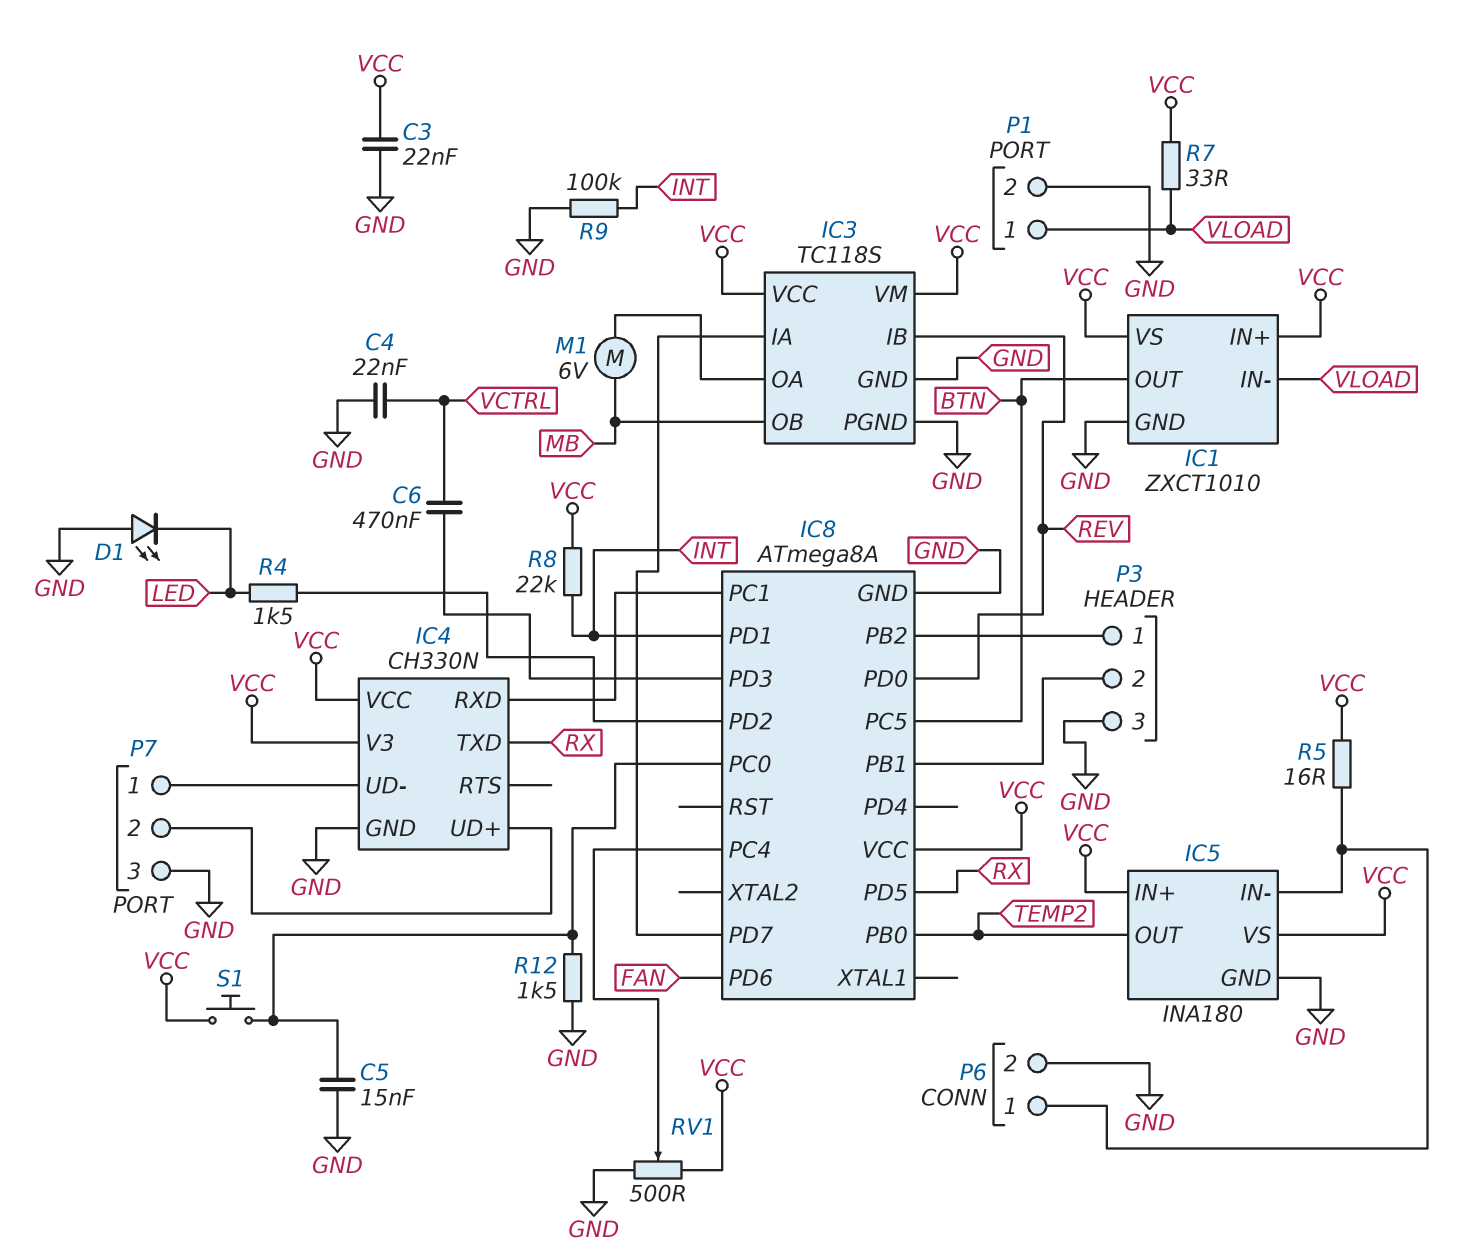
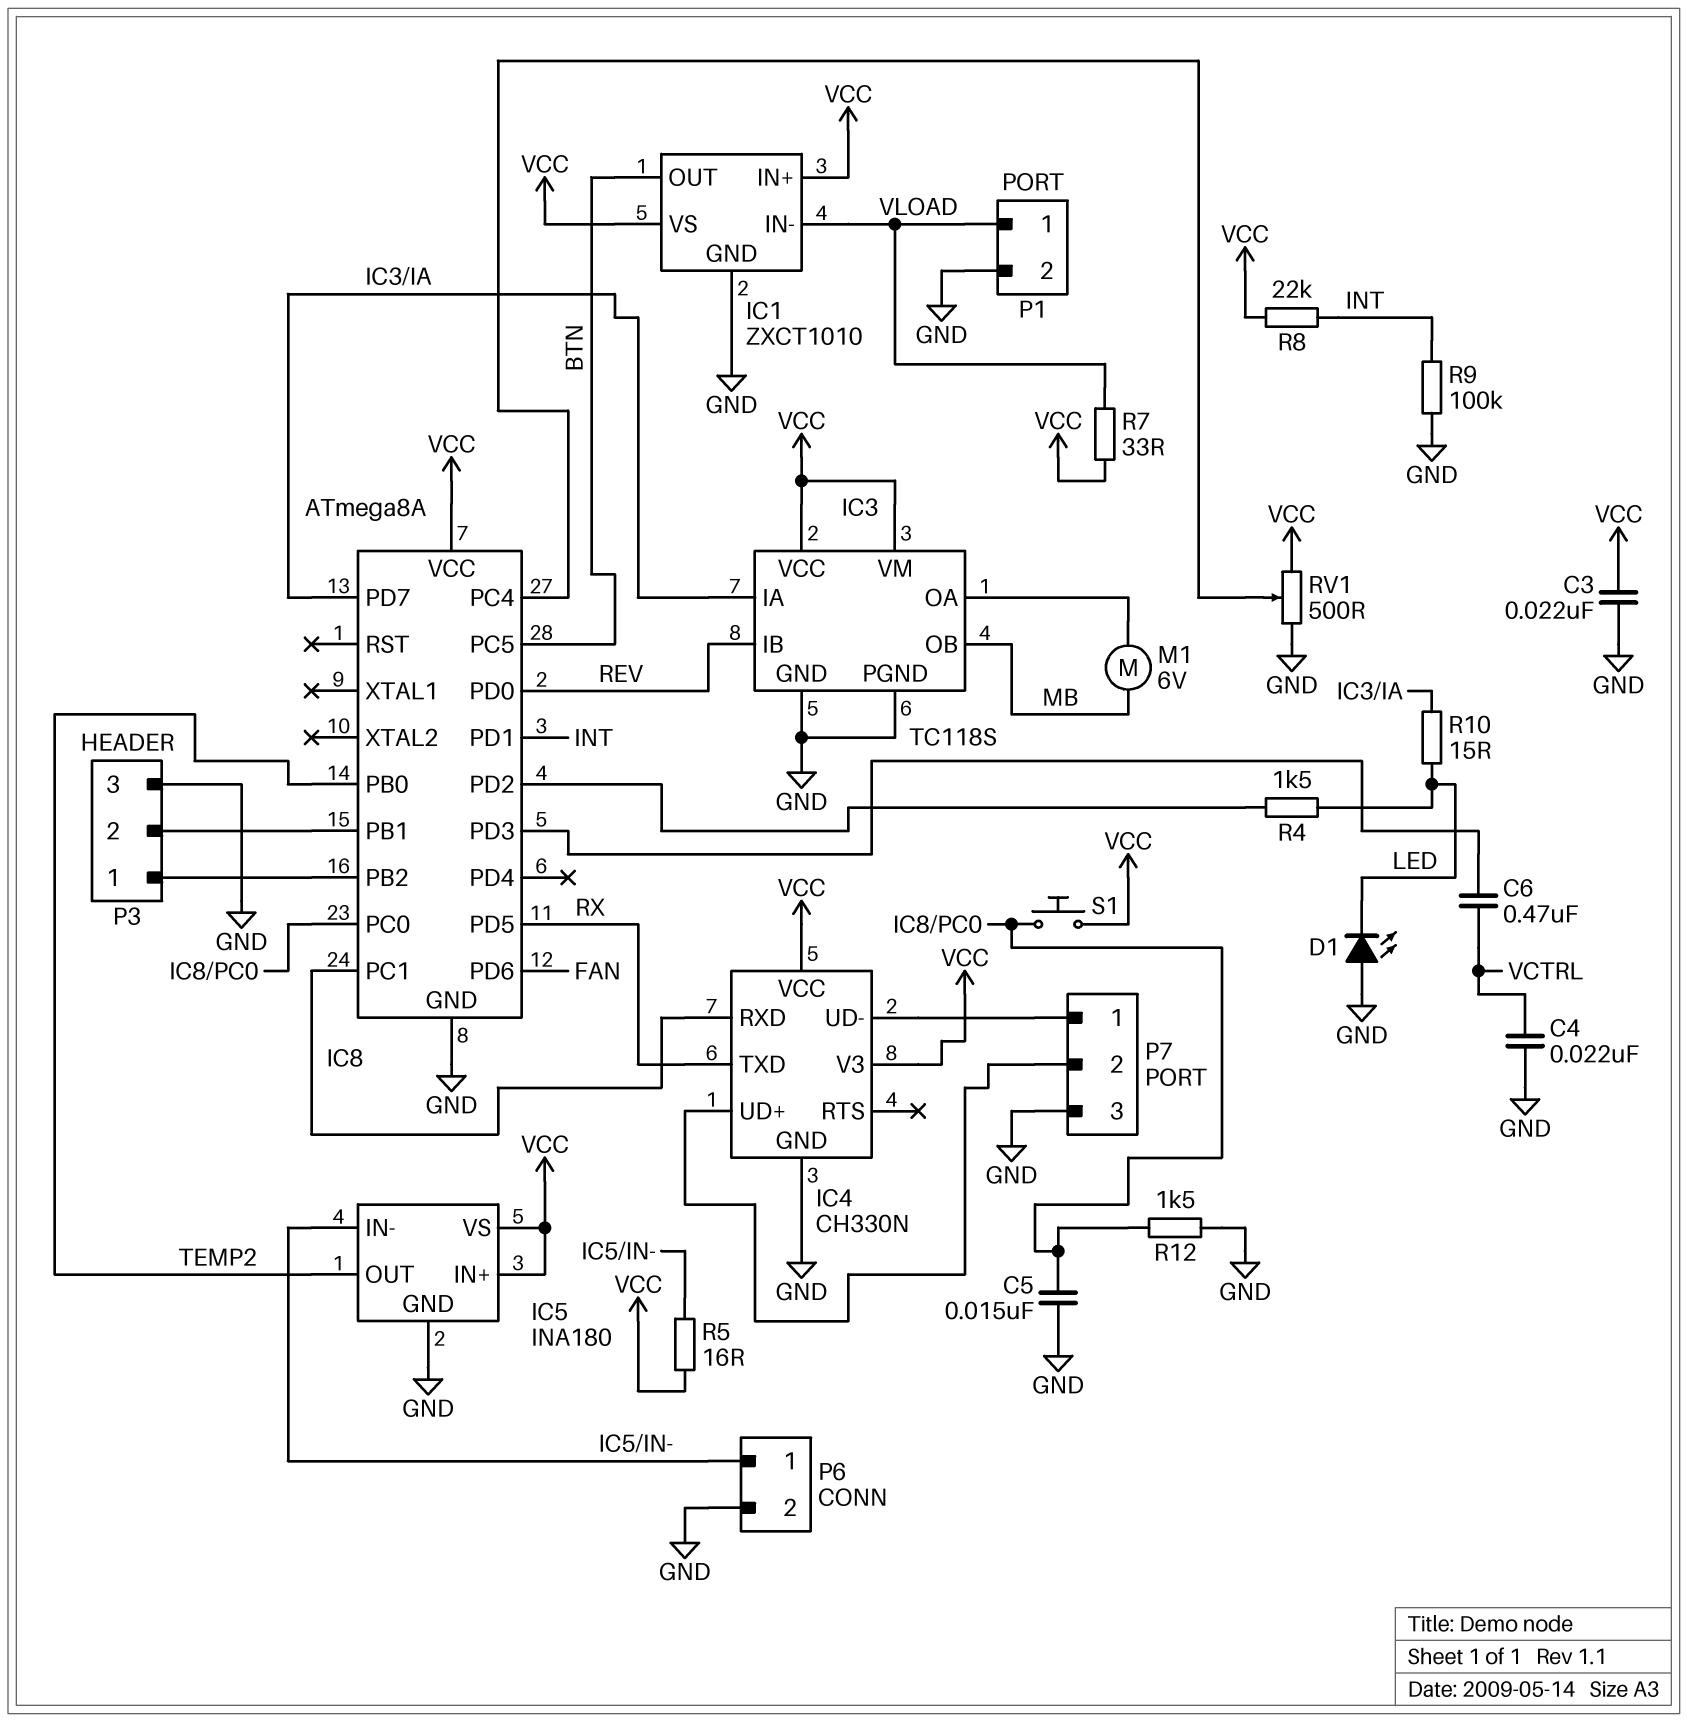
R10: none -> 15 (IC3/IA, LED)

